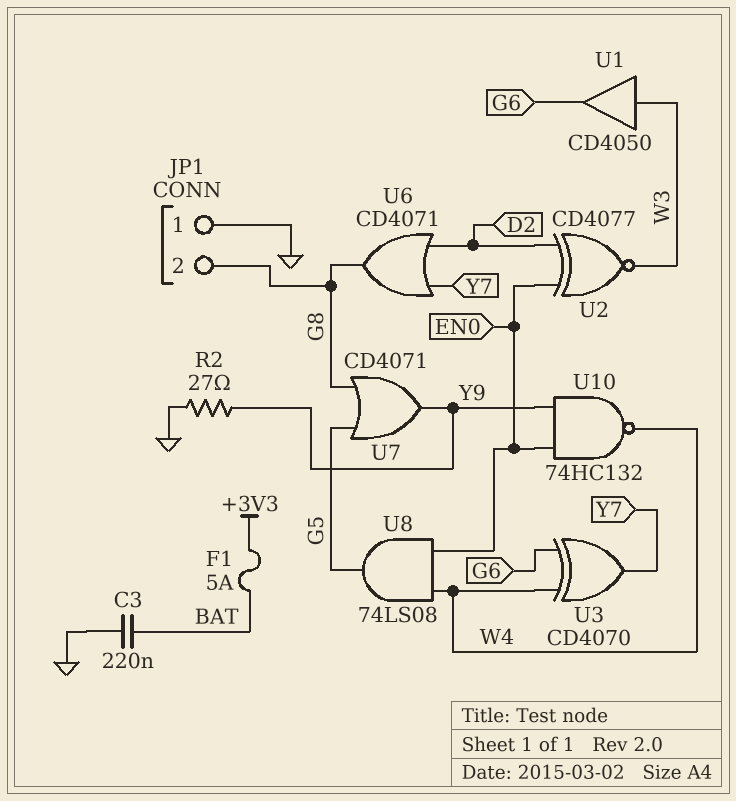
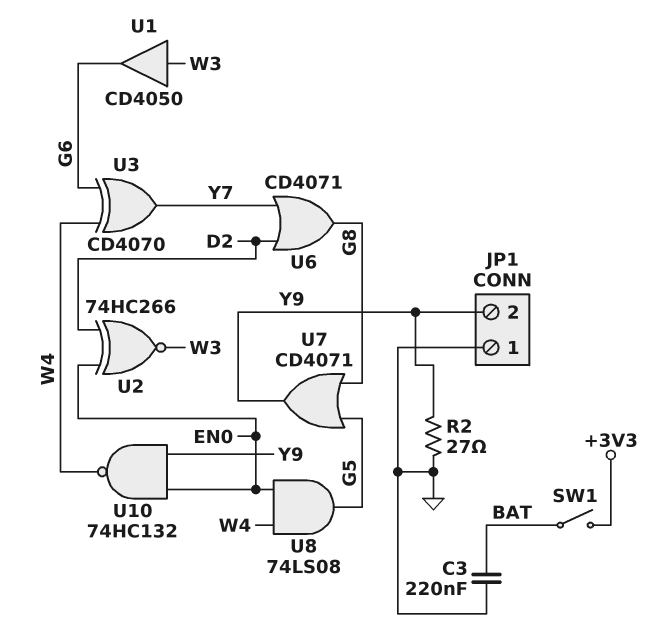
F1: 5A (+3V3, BAT) -> none
JP1 pin 2: G8 -> Y9
SW1: none -> switch (+3V3, BAT)
U2: XNOR CD4077 (in D2, in EN0, out W3) -> XNOR 74HC266 (in D2, in EN0, out W3)

